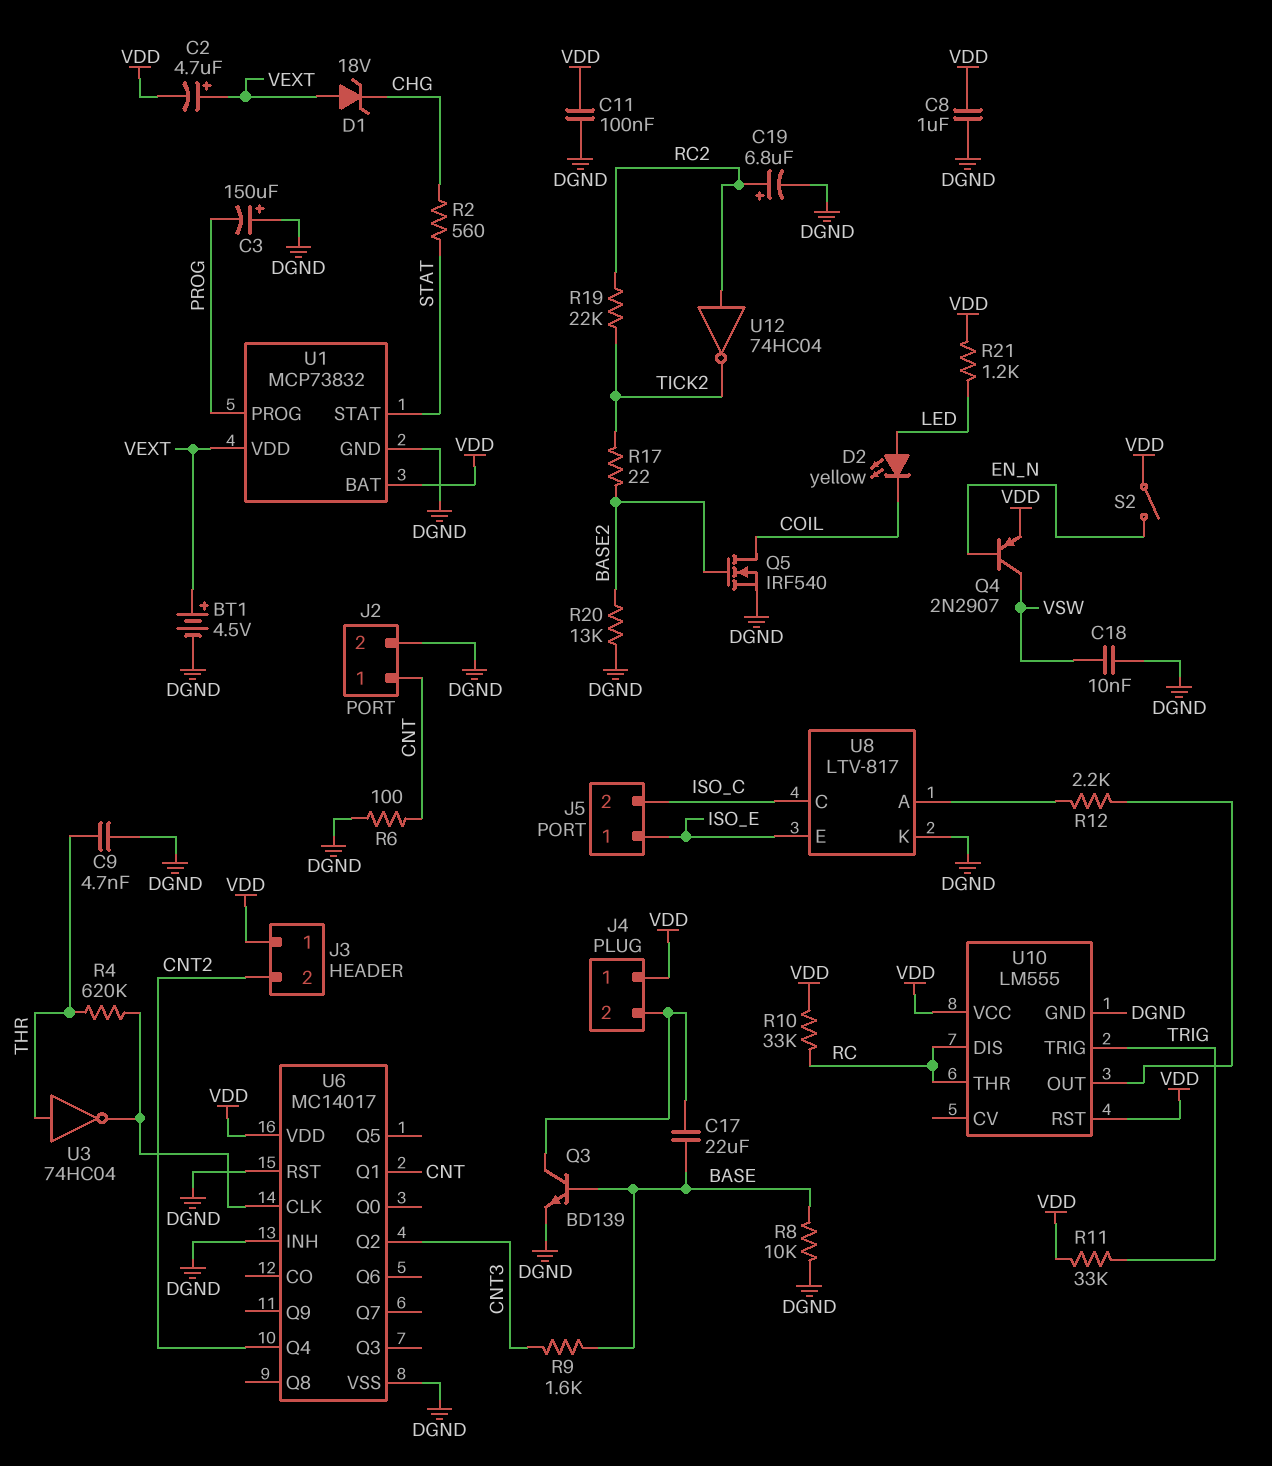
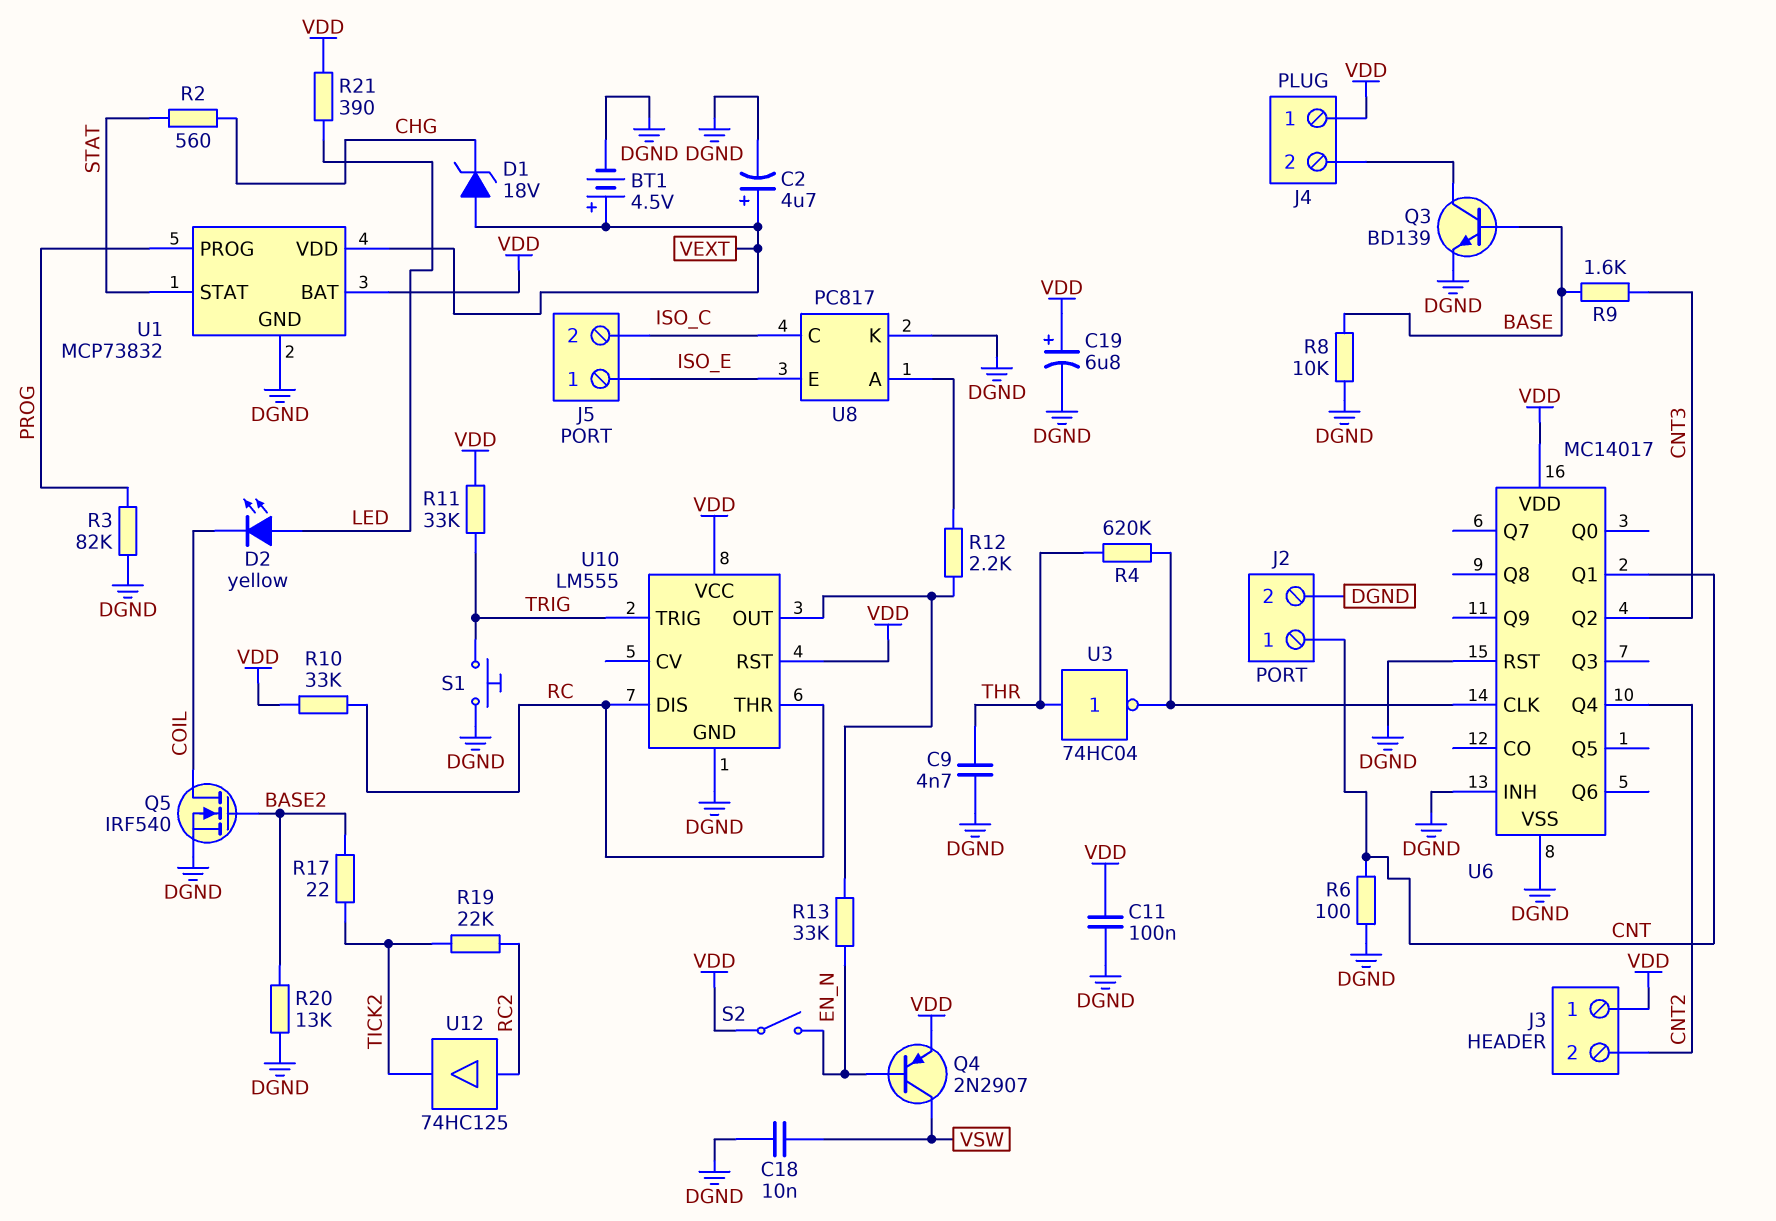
C2: 4.7uF (plus VEXT, minus VDD) -> 4.7uF (plus VEXT, minus DGND)
C3: 150uF (plus DGND, minus PROG) -> none
C8: 1uF (DGND, VDD) -> none
C17: 22uF (BASE, J4/2) -> none
C19: 6.8uF (plus RC2, minus DGND) -> 6.8uF (plus VDD, minus DGND)
R3: none -> 82k (DGND, PROG)
R13: none -> 33k (EN_N, U10/OUT)
R21: 1.2k (LED, VDD) -> 390 (LED, VDD)
S1: none -> button (DGND, TRIG)
U8: LTV-817 -> PC817
U12: NOT 74HC04 (in RC2, out TICK2) -> buffer 74HC125 (in RC2, out TICK2)

